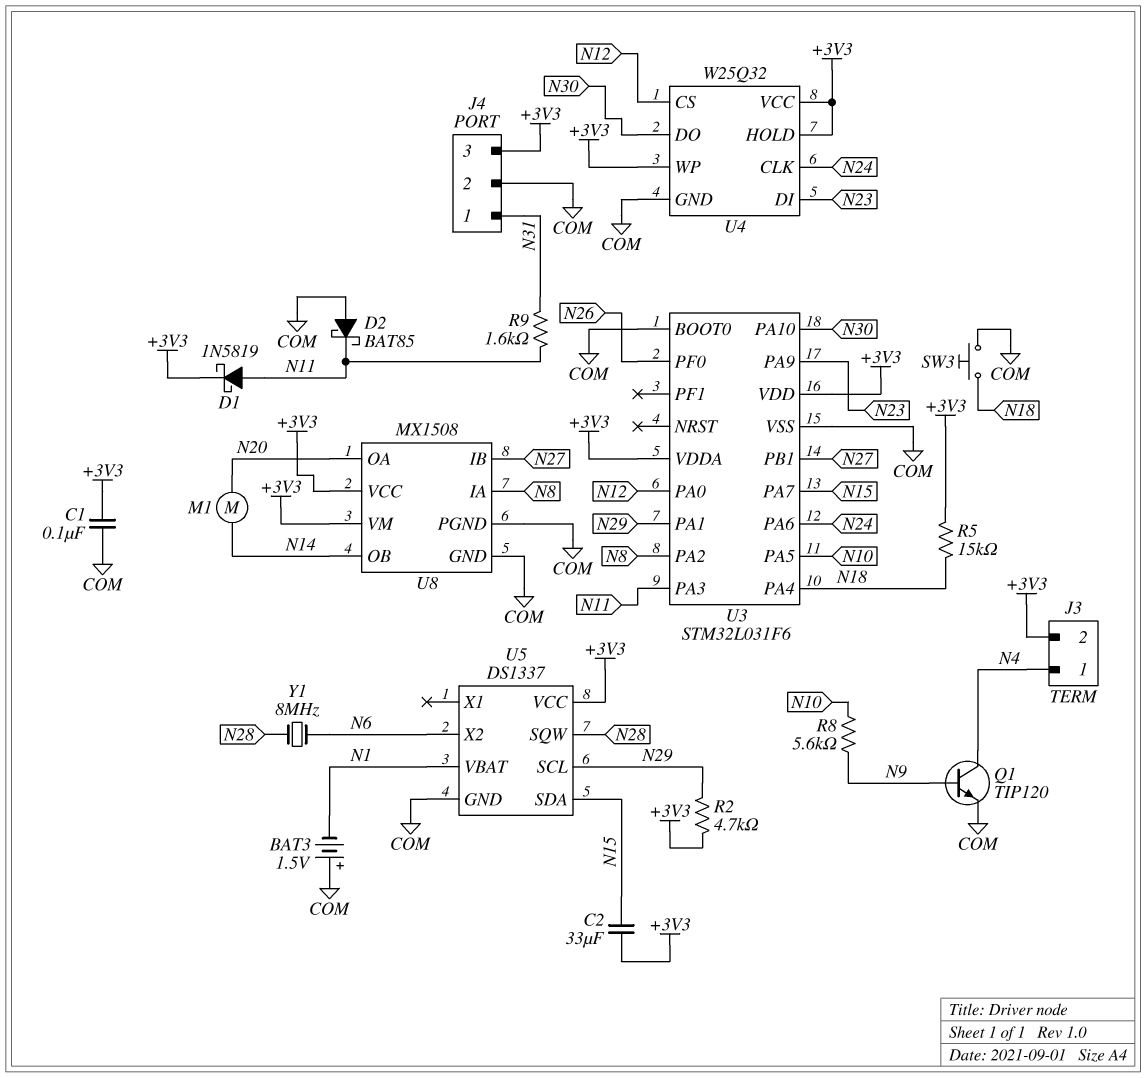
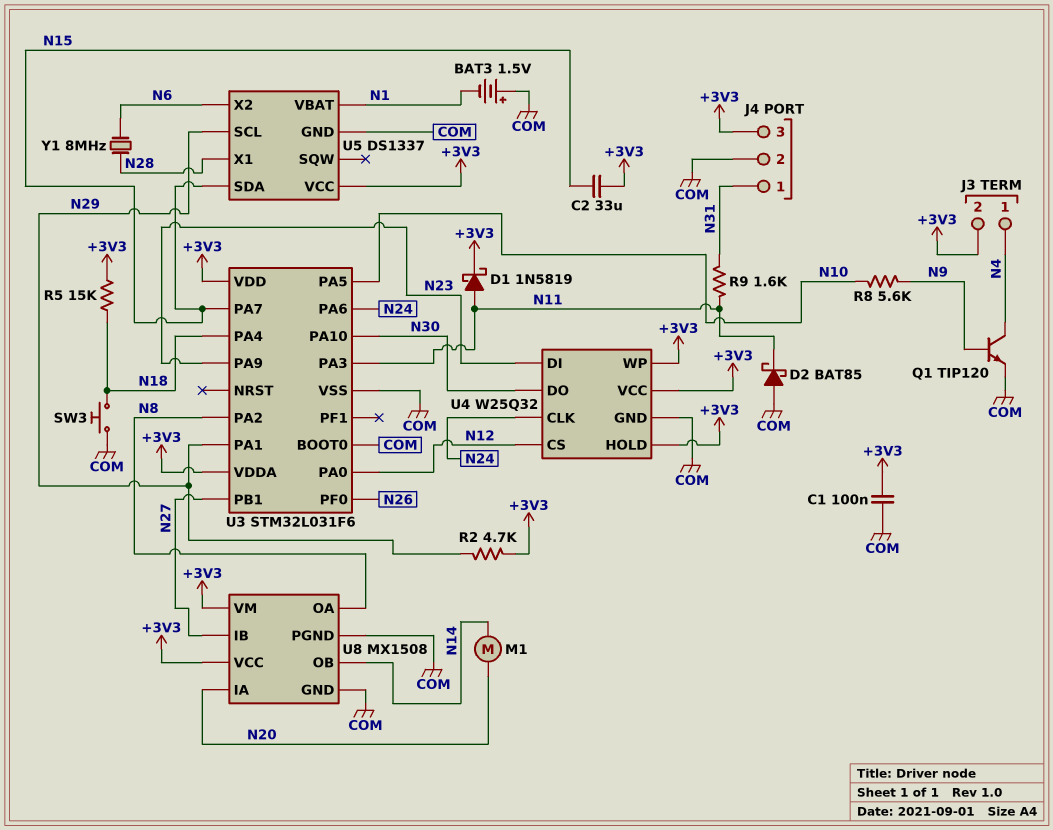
U5 pin SQW: N28 -> none
U5 pin X1: none -> N28
U8 pin IA: N8 -> N20
U8 pin OA: N20 -> N8

